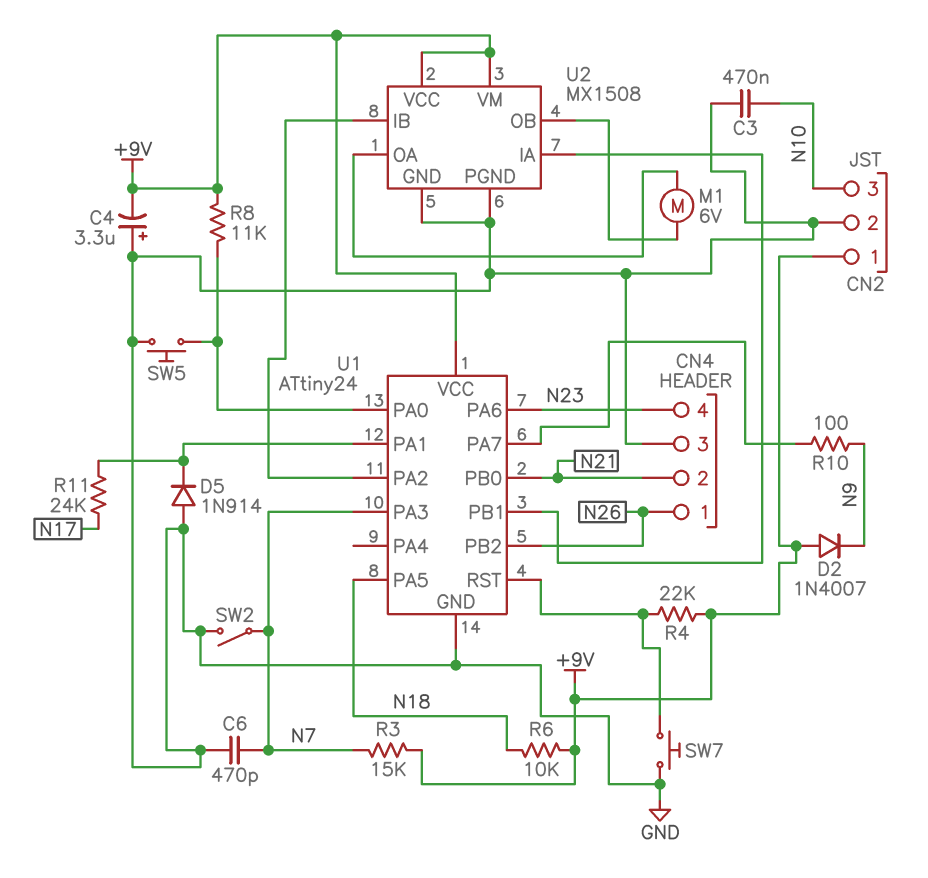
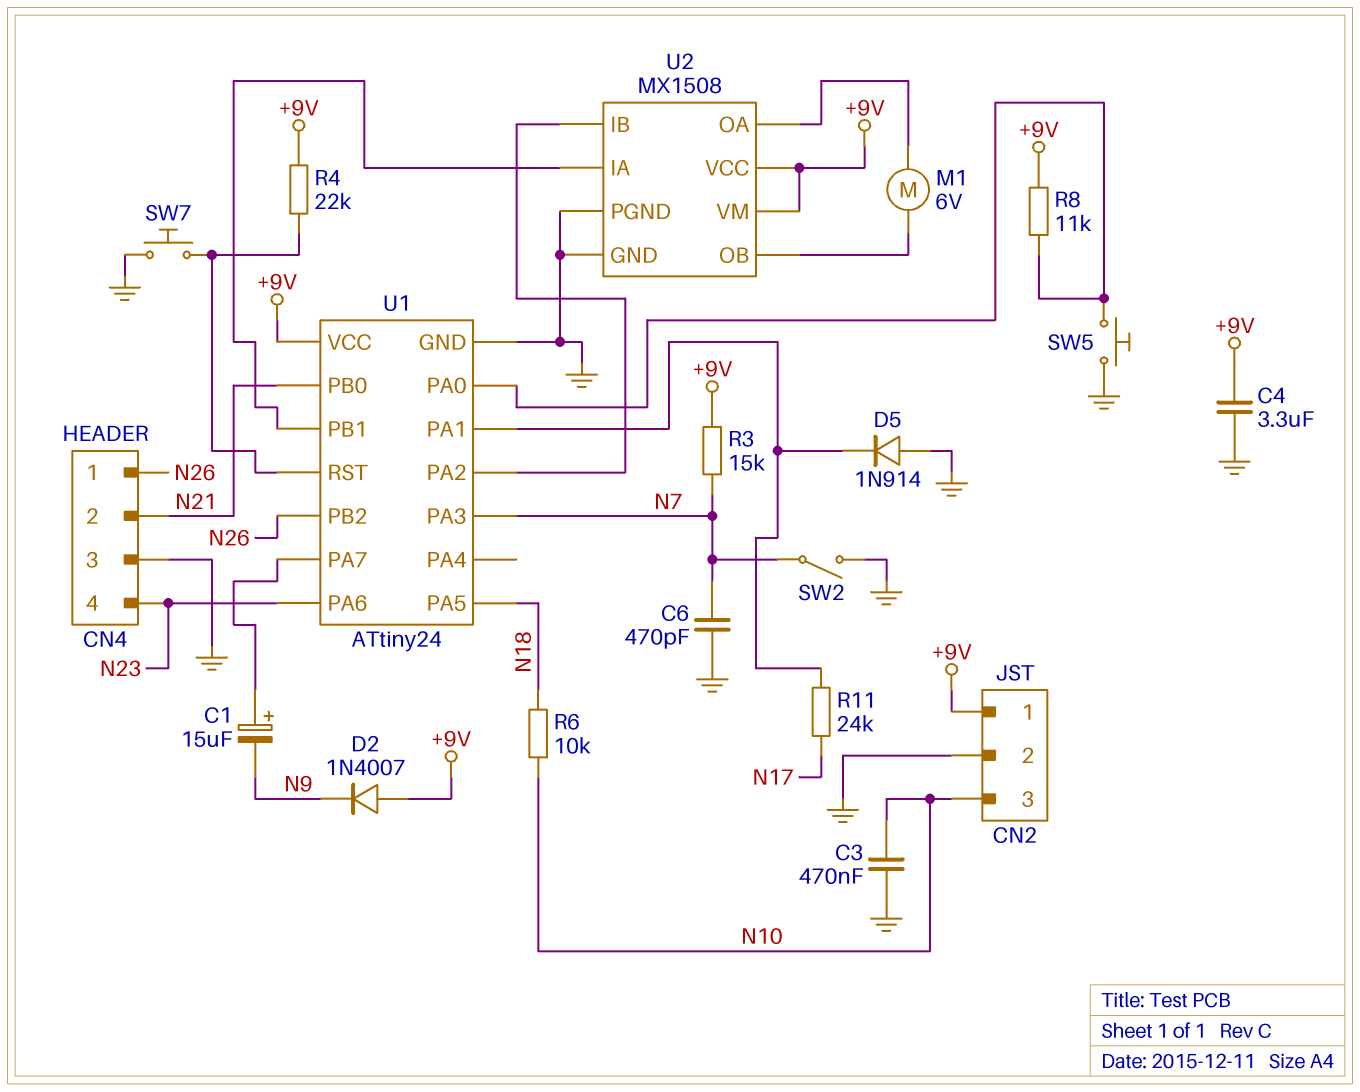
C1: none -> 15uF (plus U1/PA7, minus N9)
C4: 3.3uF (plus GND, minus +9V) -> 3.3uF (+9V, GND)
R6: 10k (+9V, N18) -> 10k (N10, N18)
R10: 100 (N9, U1/PA7) -> none

